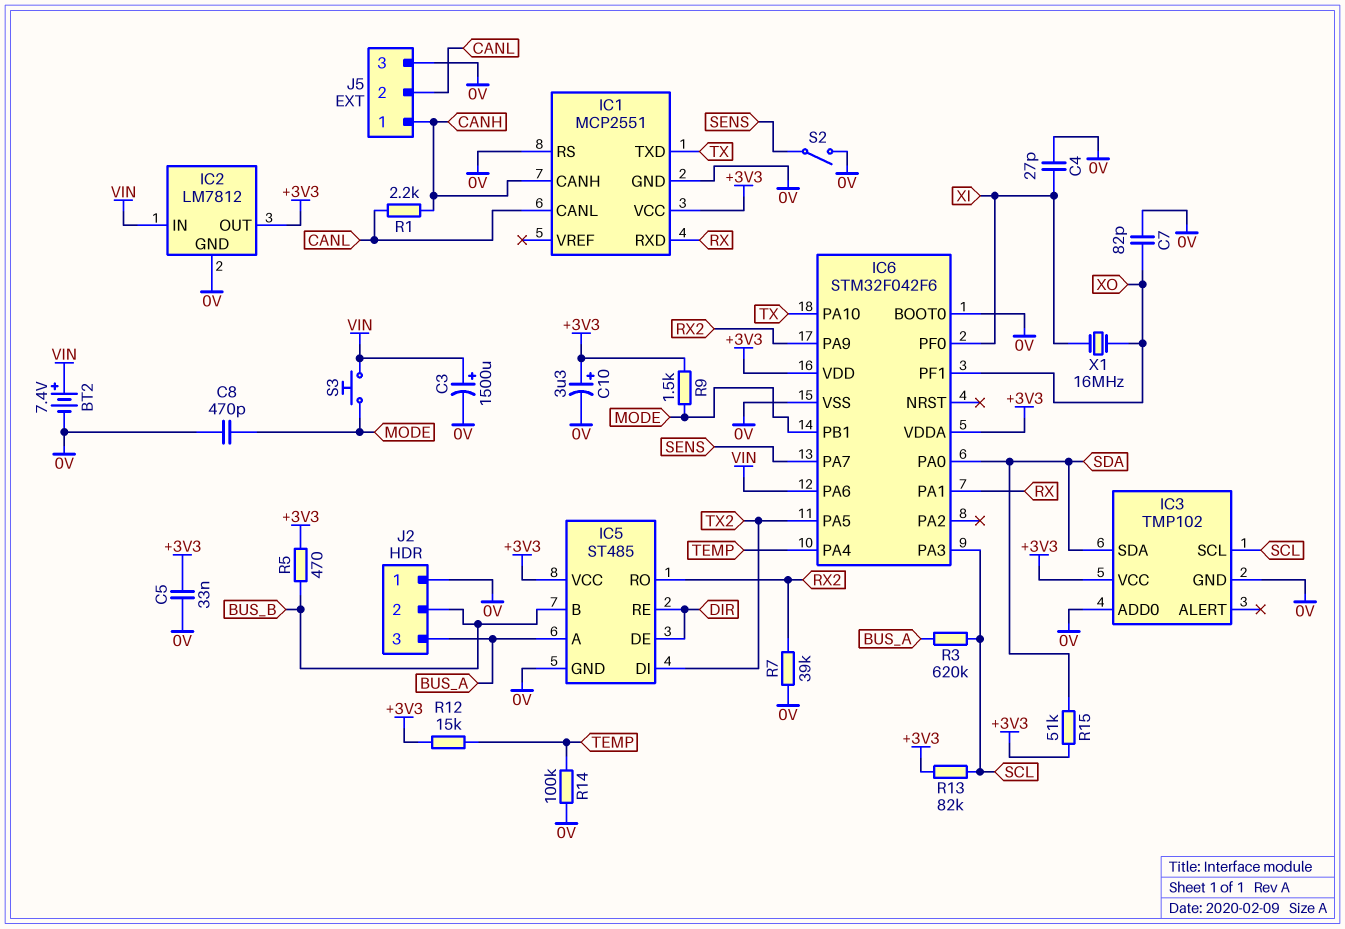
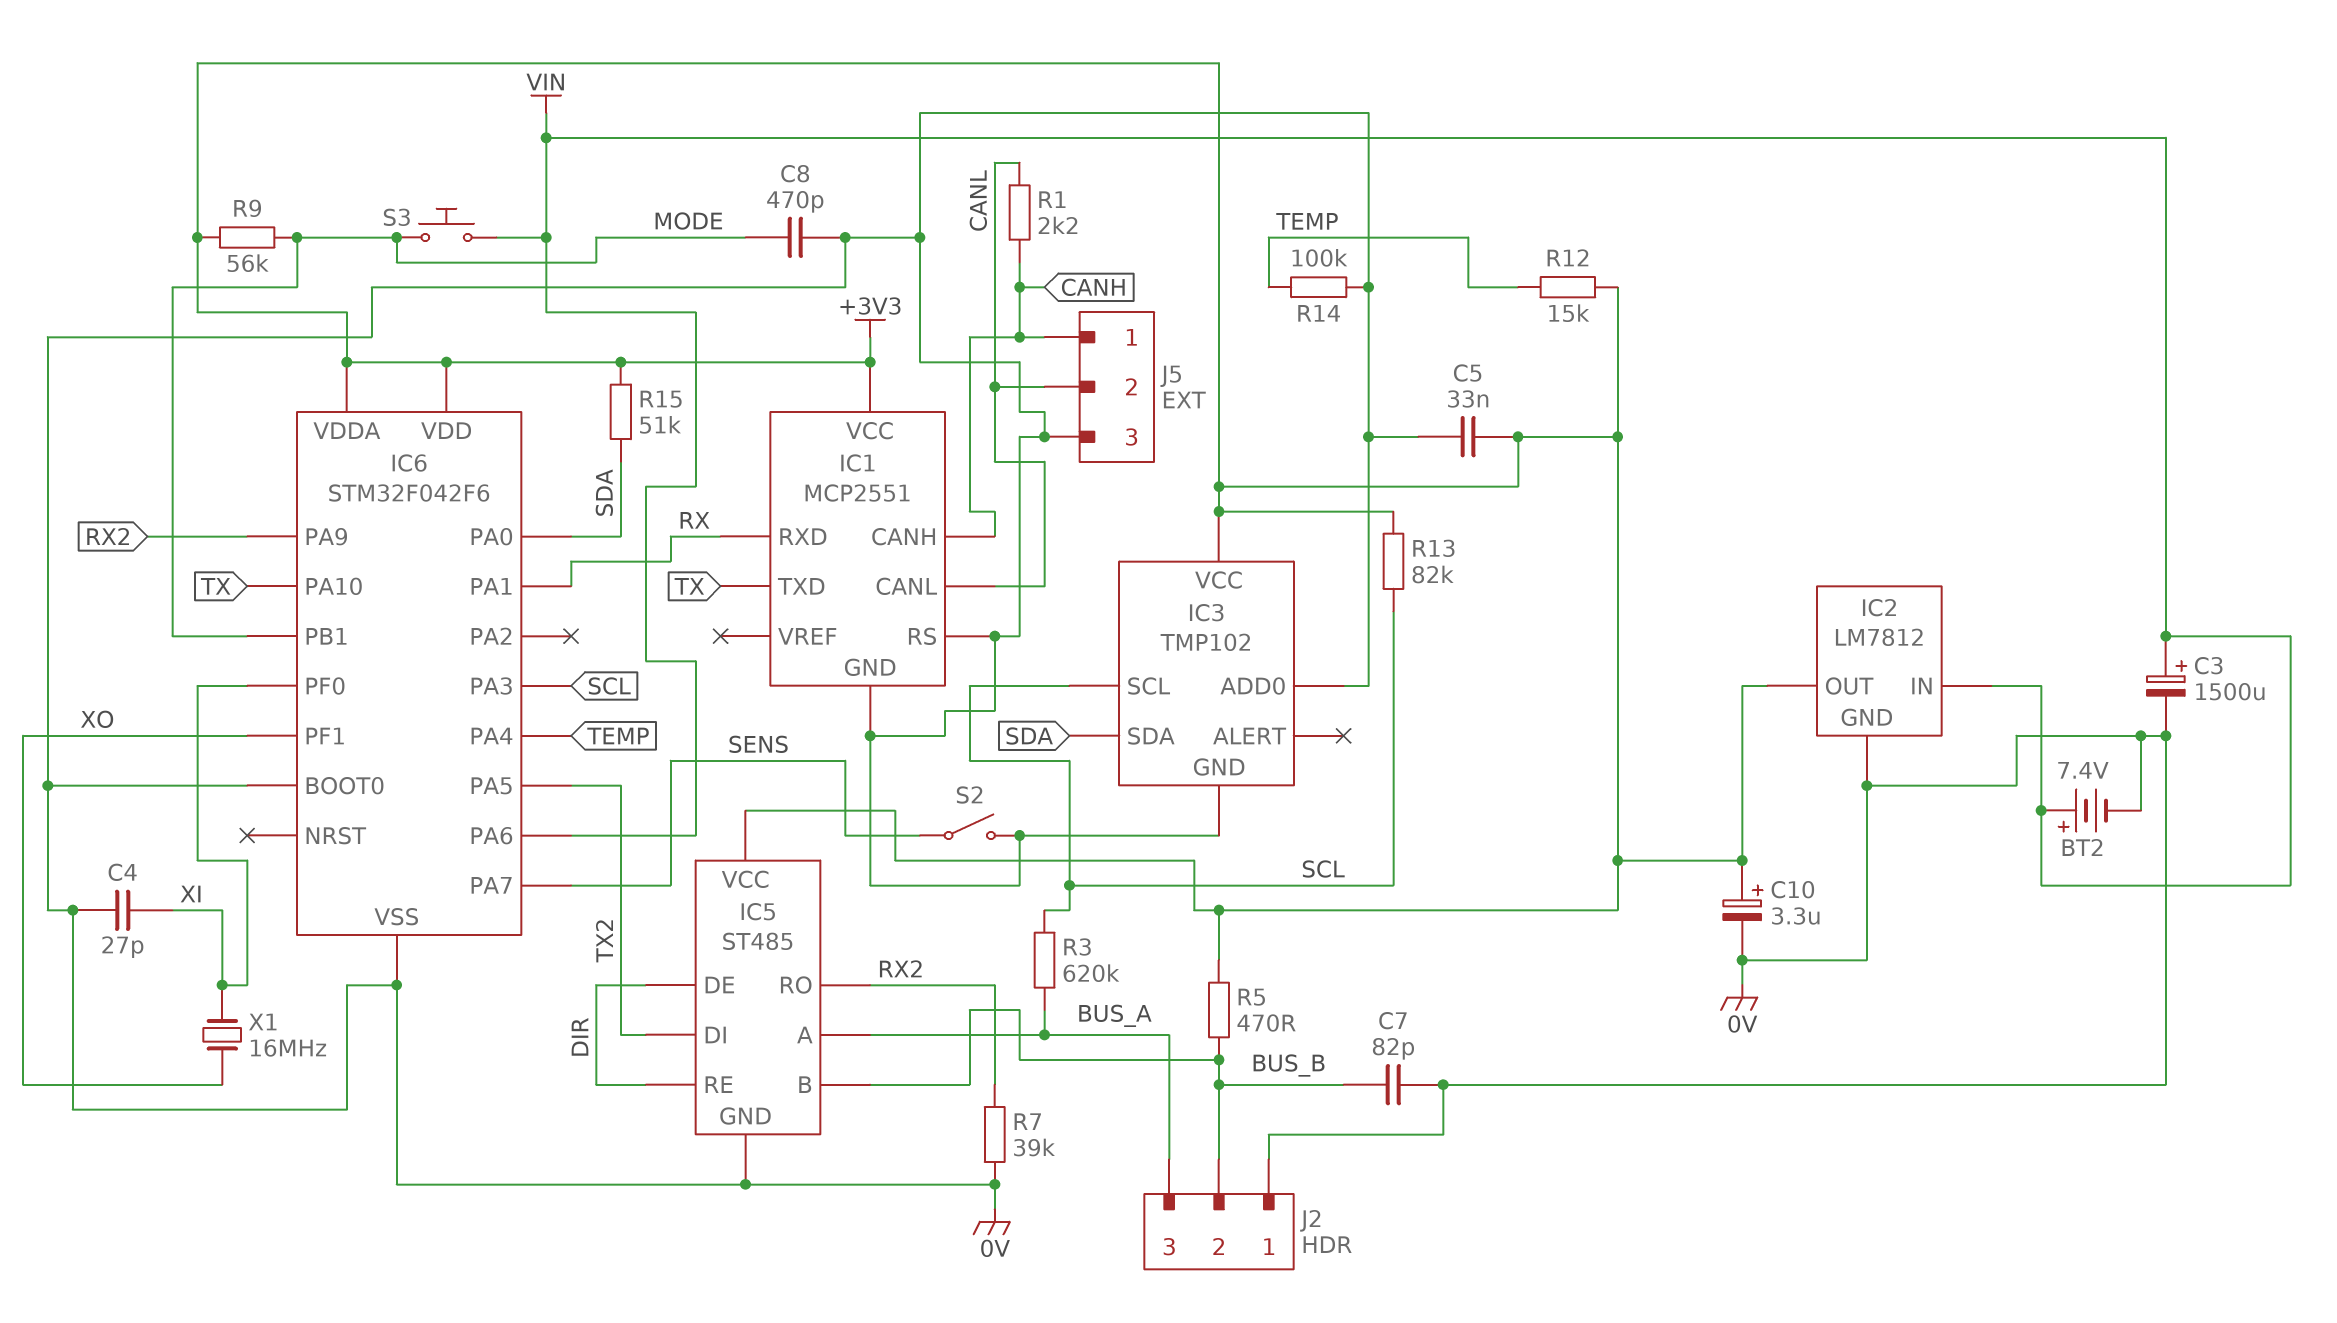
C7: 82pF (0V, XO) -> 82pF (0V, BUS_B)
R9: 1.5k (+3V3, MODE) -> 56k (+3V3, MODE)

